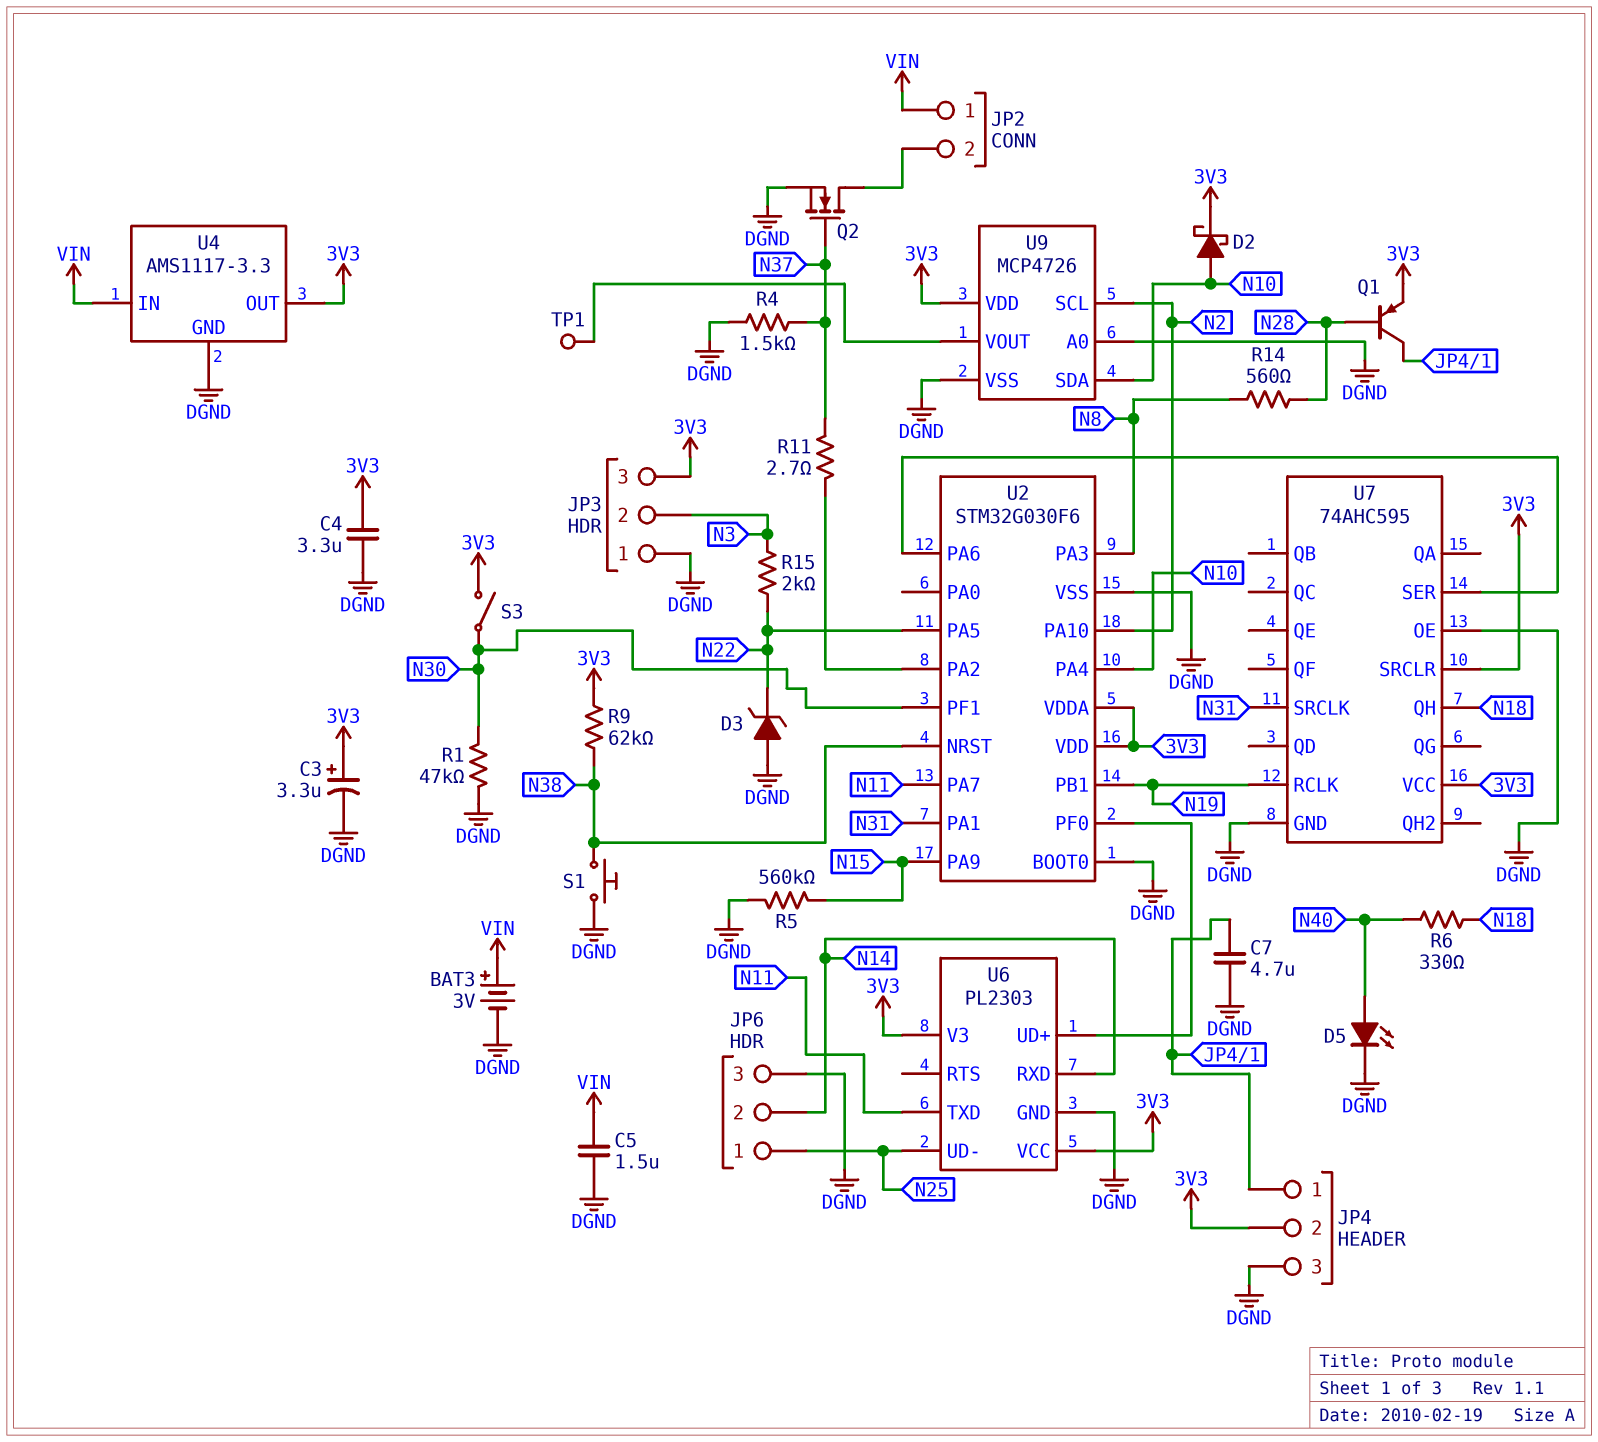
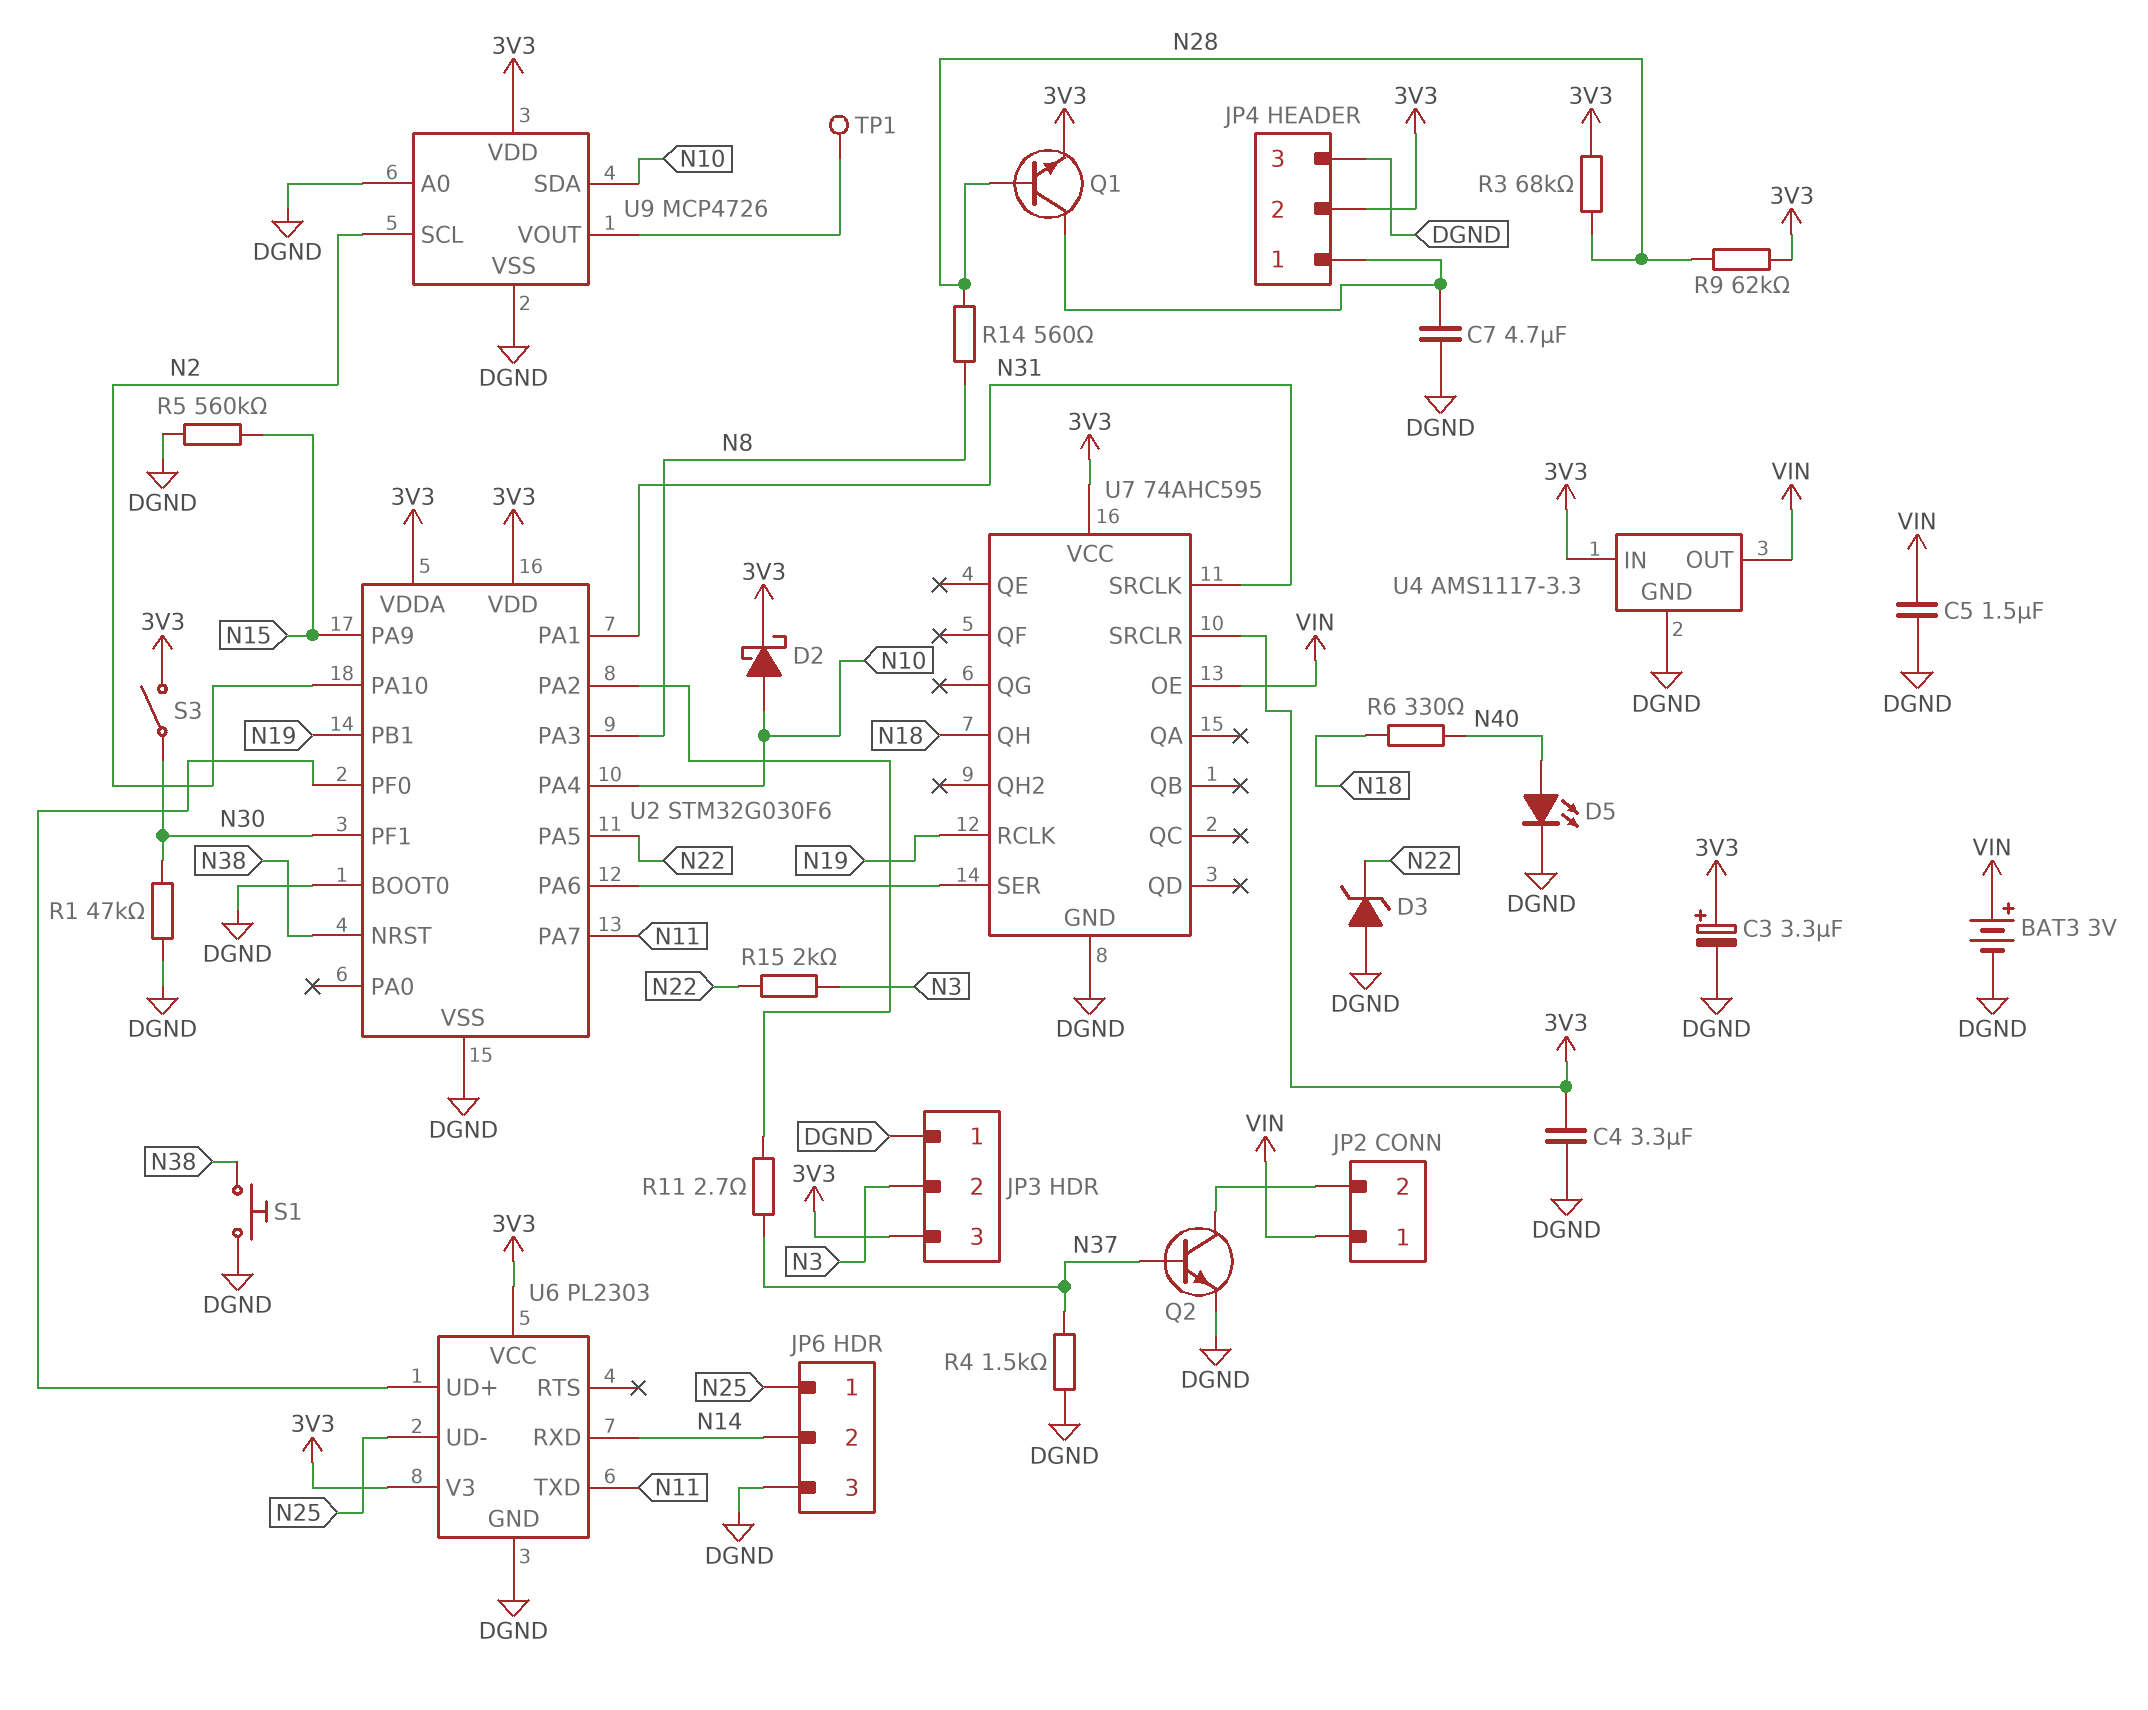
Q1: PNP (B N28, C JP4/1, E 3V3) -> NPN (B N28, C JP4/1, E 3V3)
Q2: NMOS (G N37, D JP2/2, S DGND) -> NPN (B N37, C JP2/2, E DGND)
R3: none -> 68k (3V3, N28)
R9: 62k (3V3, N38) -> 62k (3V3, N28)
U4 pin IN: VIN -> 3V3
U4 pin OUT: 3V3 -> VIN
U7 pin OE: DGND -> VIN

